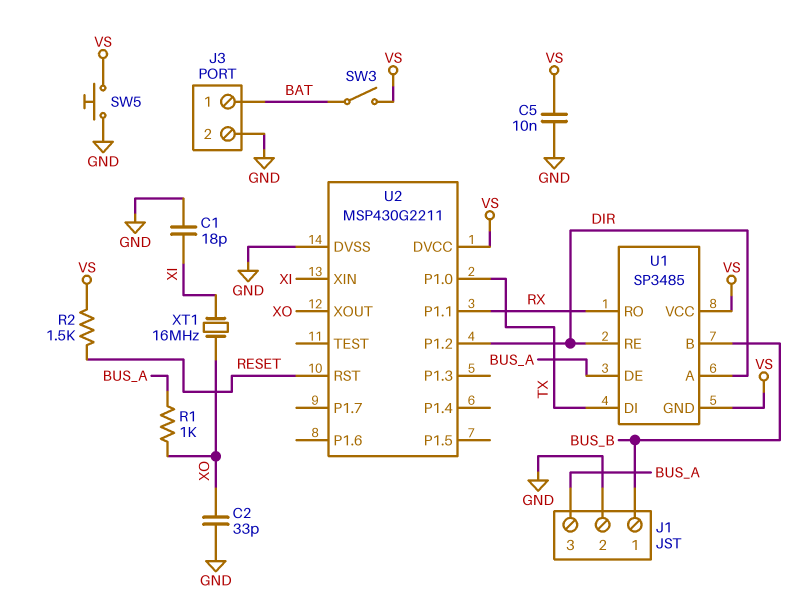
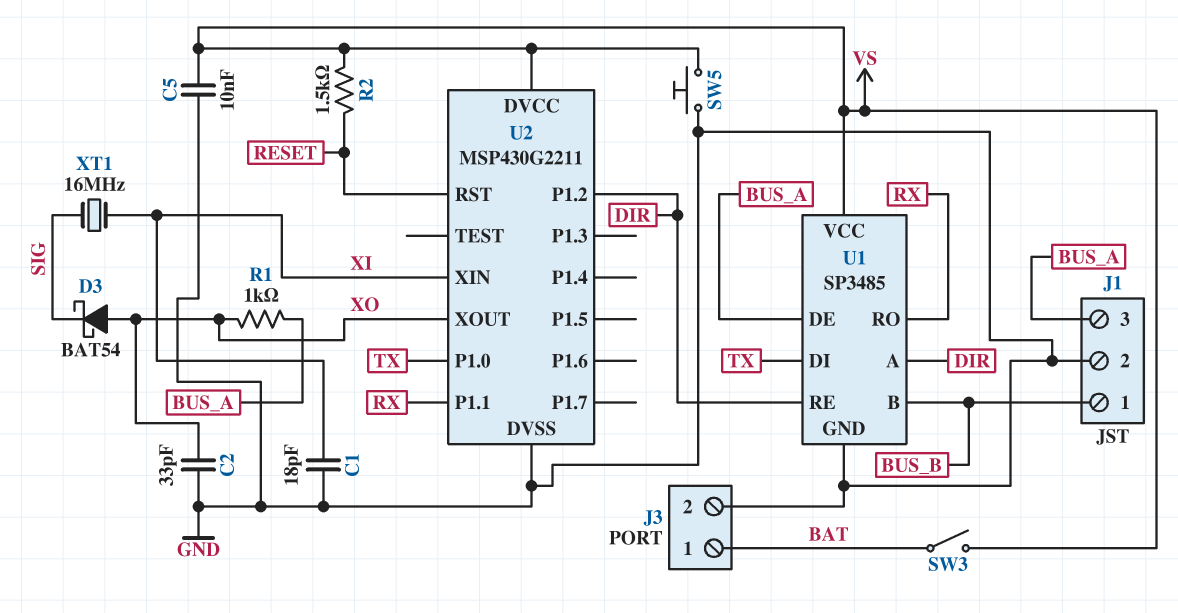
D3: none -> schottky BAT54 (A XO, K SIG)
U1 pin GND: VS -> GND
XT1: 16MHz (XI, XO) -> 16MHz (SIG, XI)

